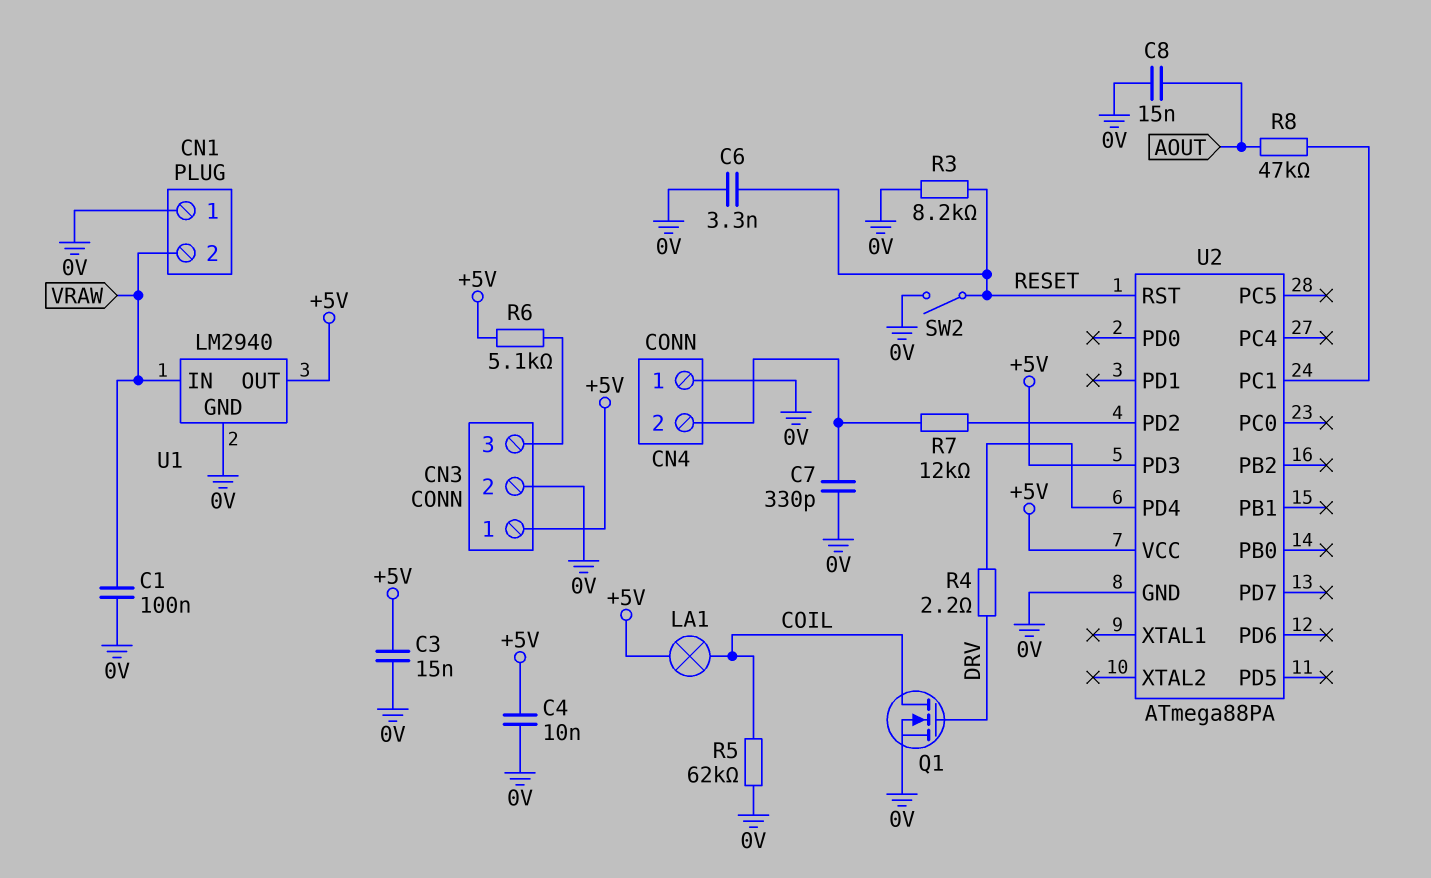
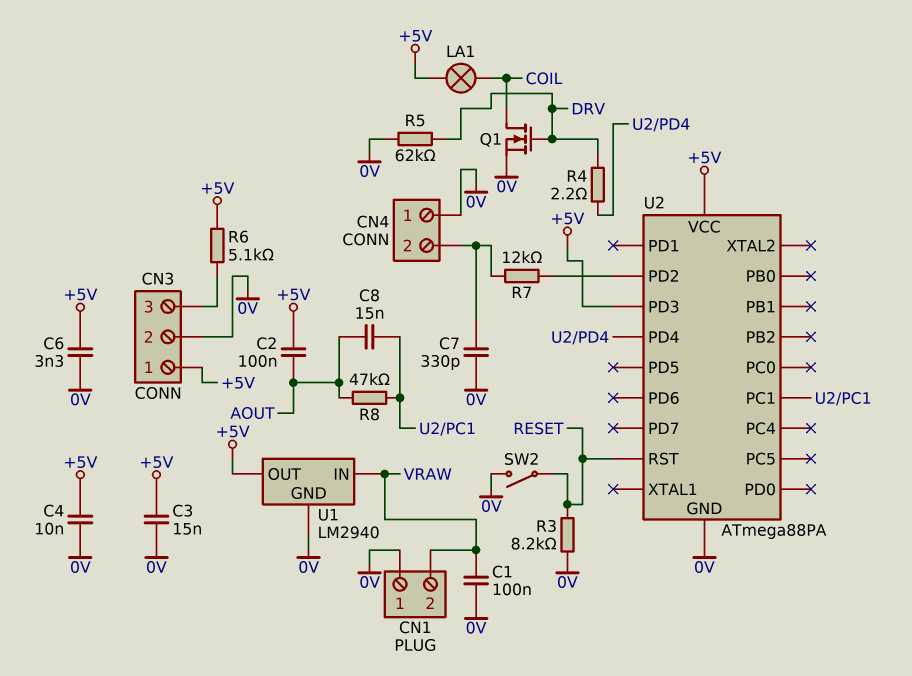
C2: none -> 100nF (+5V, AOUT)
C6: 3.3nF (0V, RESET) -> 3.3nF (+5V, 0V)
C8: 15nF (0V, AOUT) -> 15nF (AOUT, U2/PC1)
R5: 62k (0V, COIL) -> 62k (0V, DRV)

